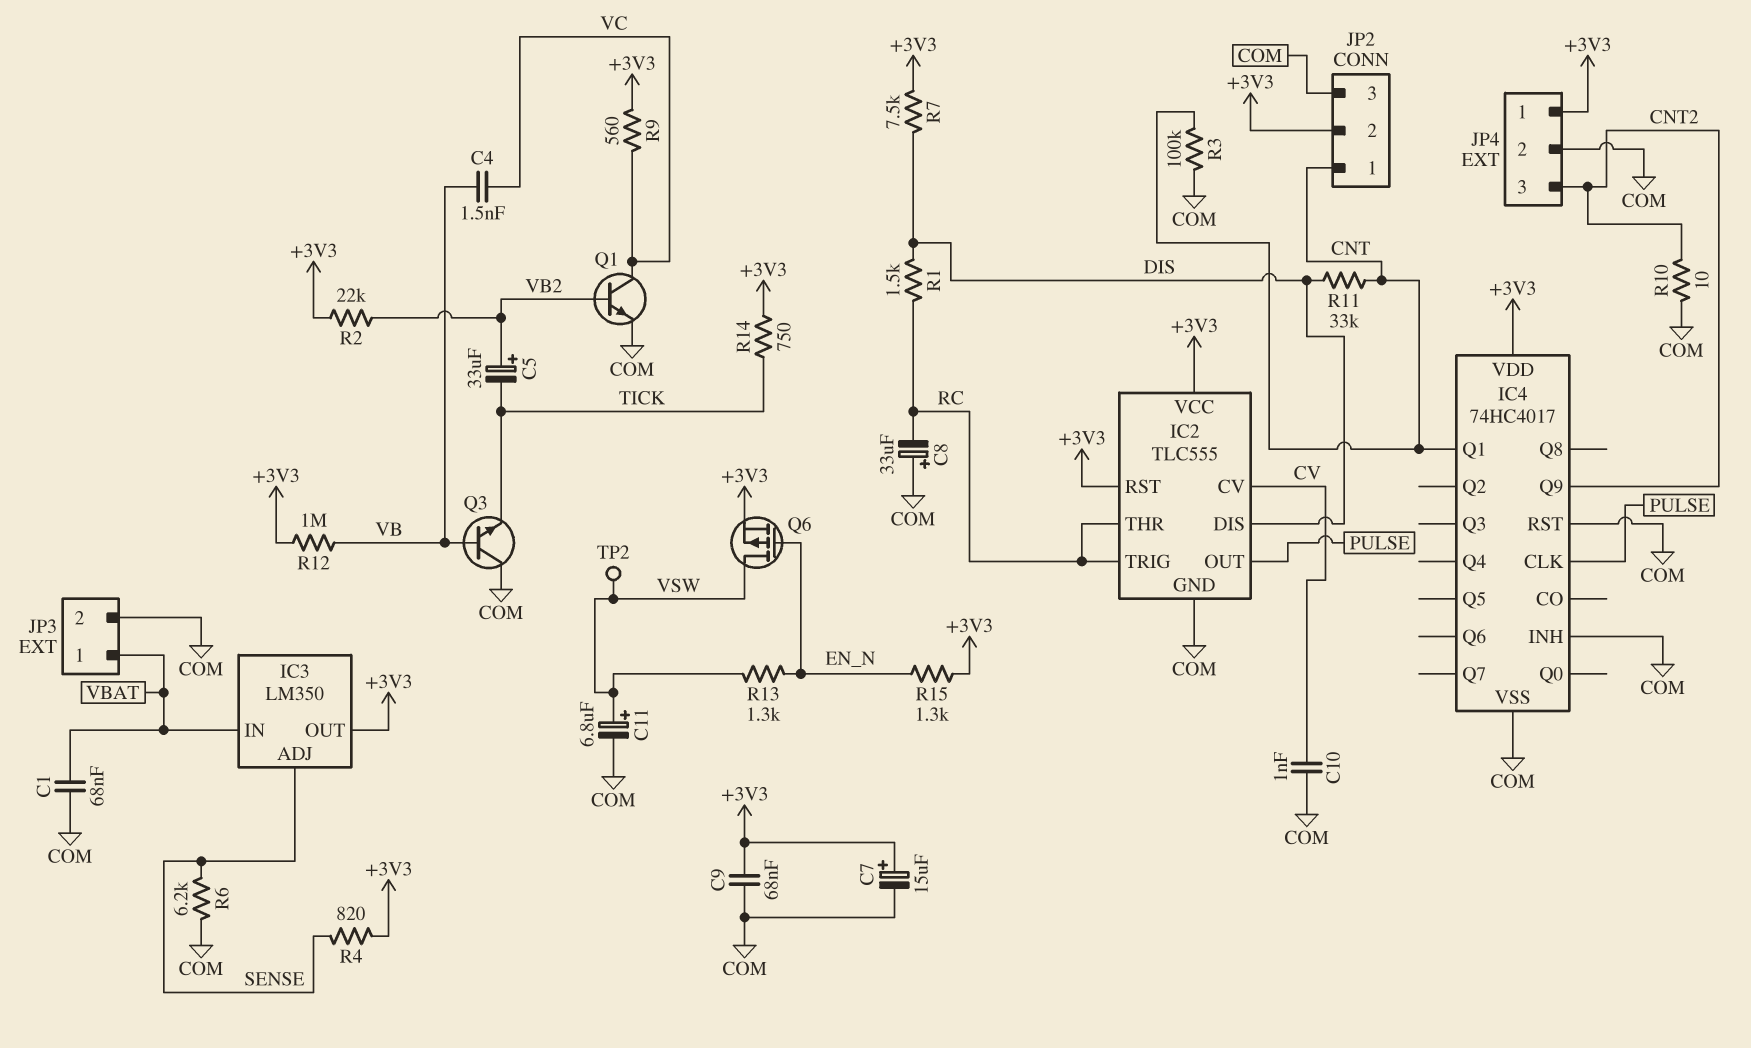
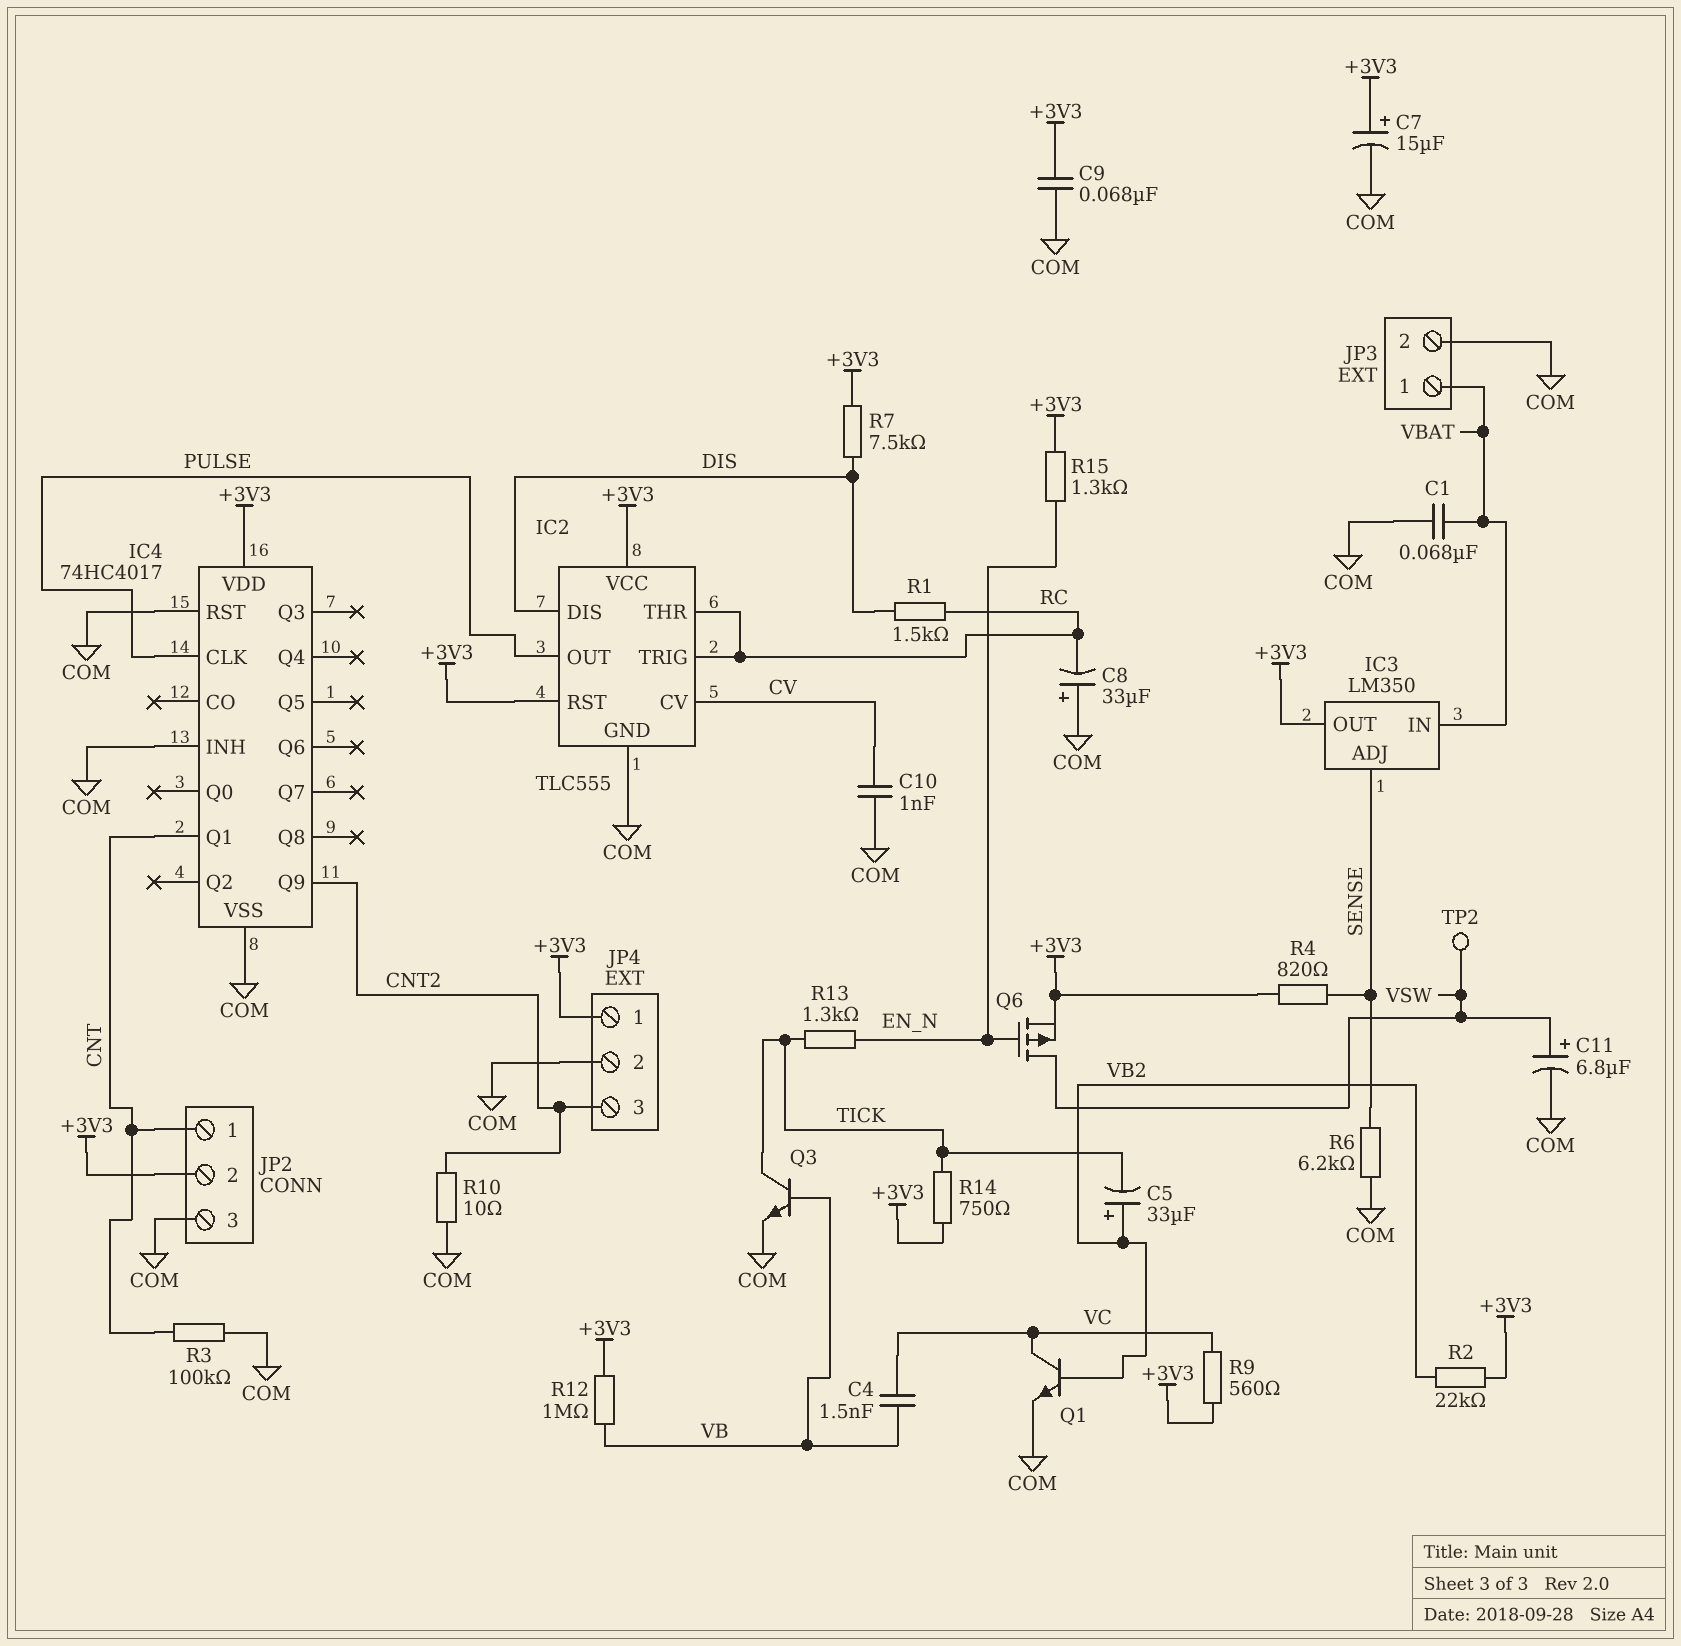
Q3: NPN (B VB, C COM, E TICK) -> NPN (B VB, C TICK, E COM)
R11: 33k (CNT, DIS) -> none
R13: 1.3k (EN_N, VSW) -> 1.3k (EN_N, TICK)

